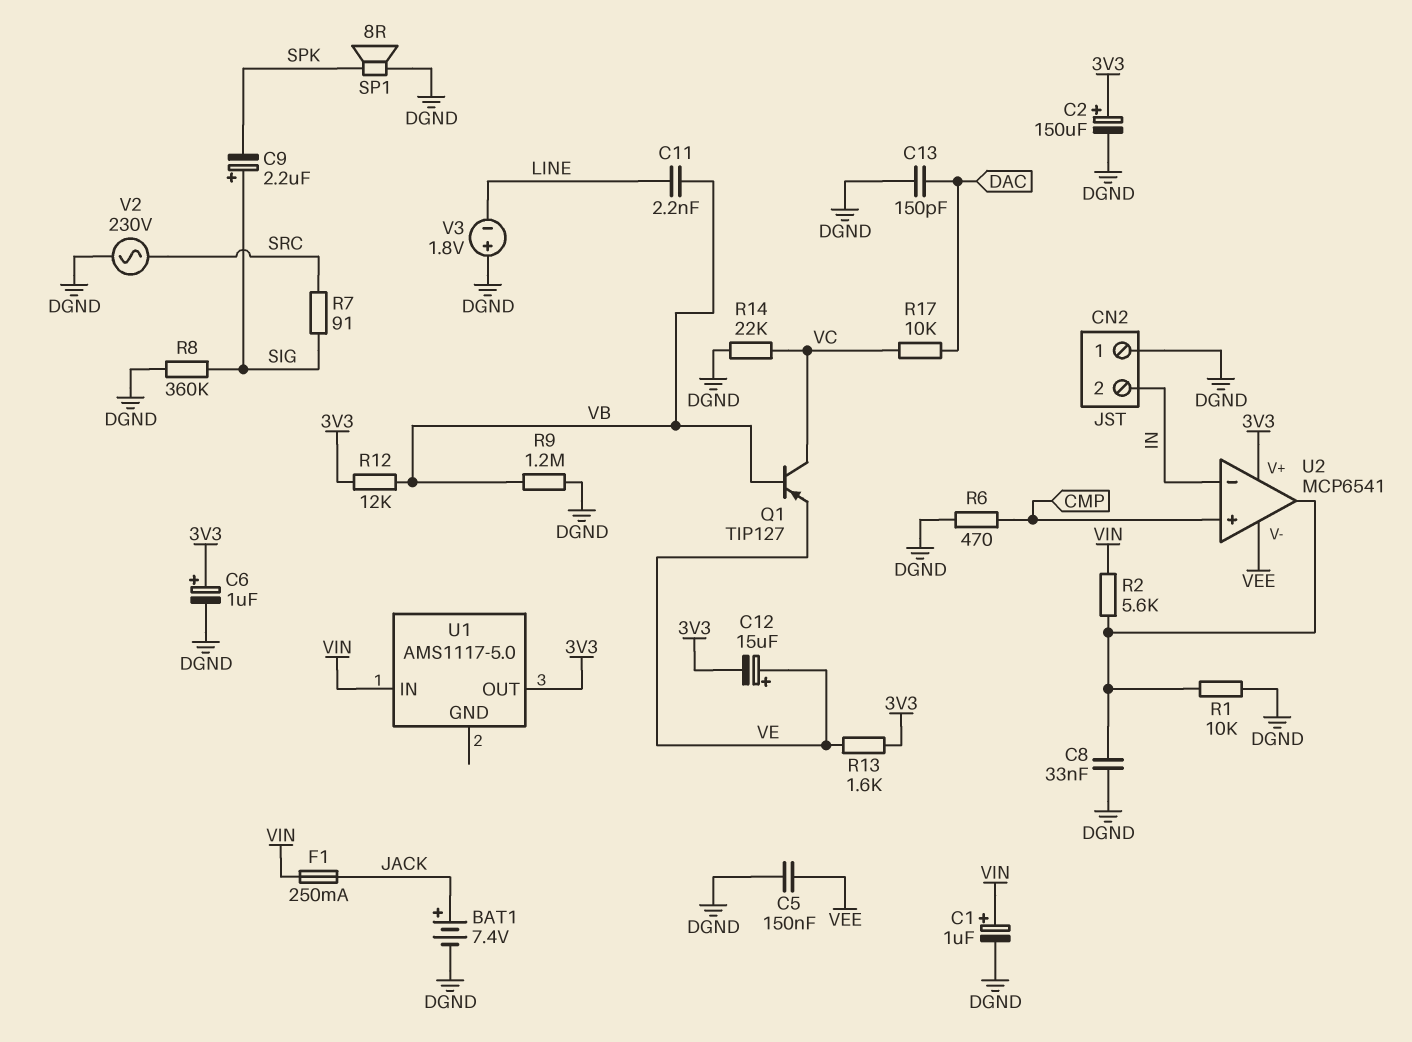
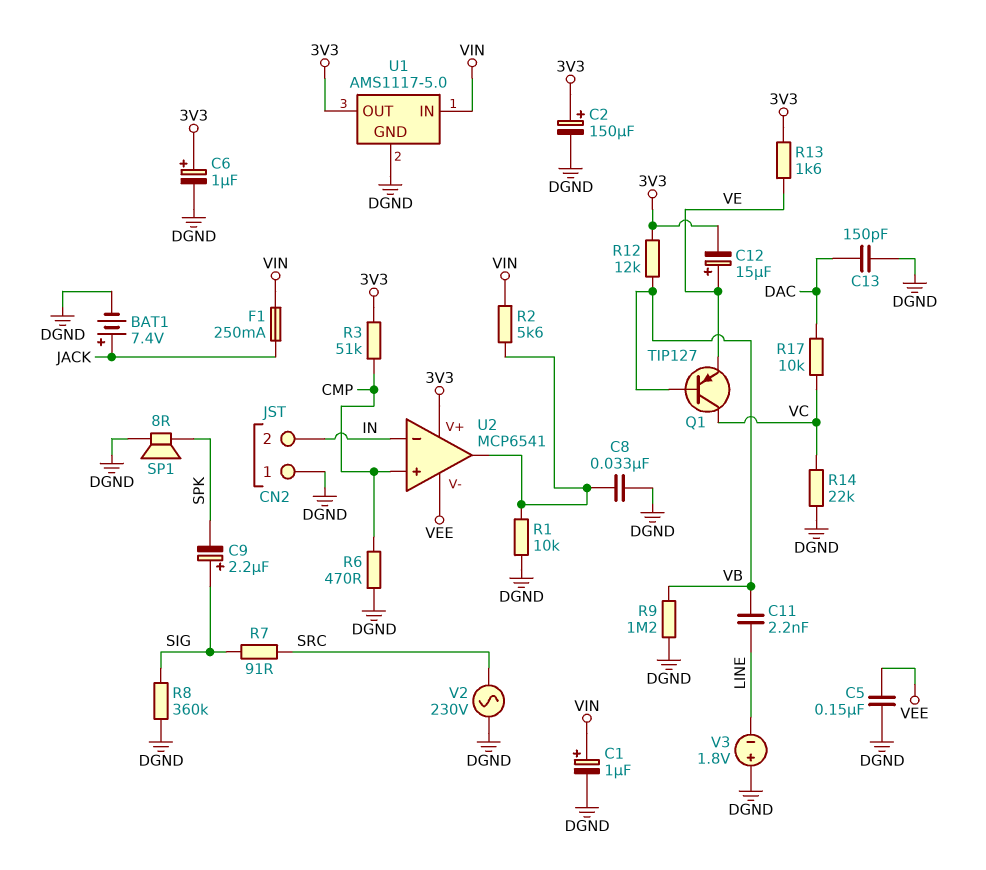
R3: none -> 51k (3V3, CMP)
U1 pin GND: none -> DGND

